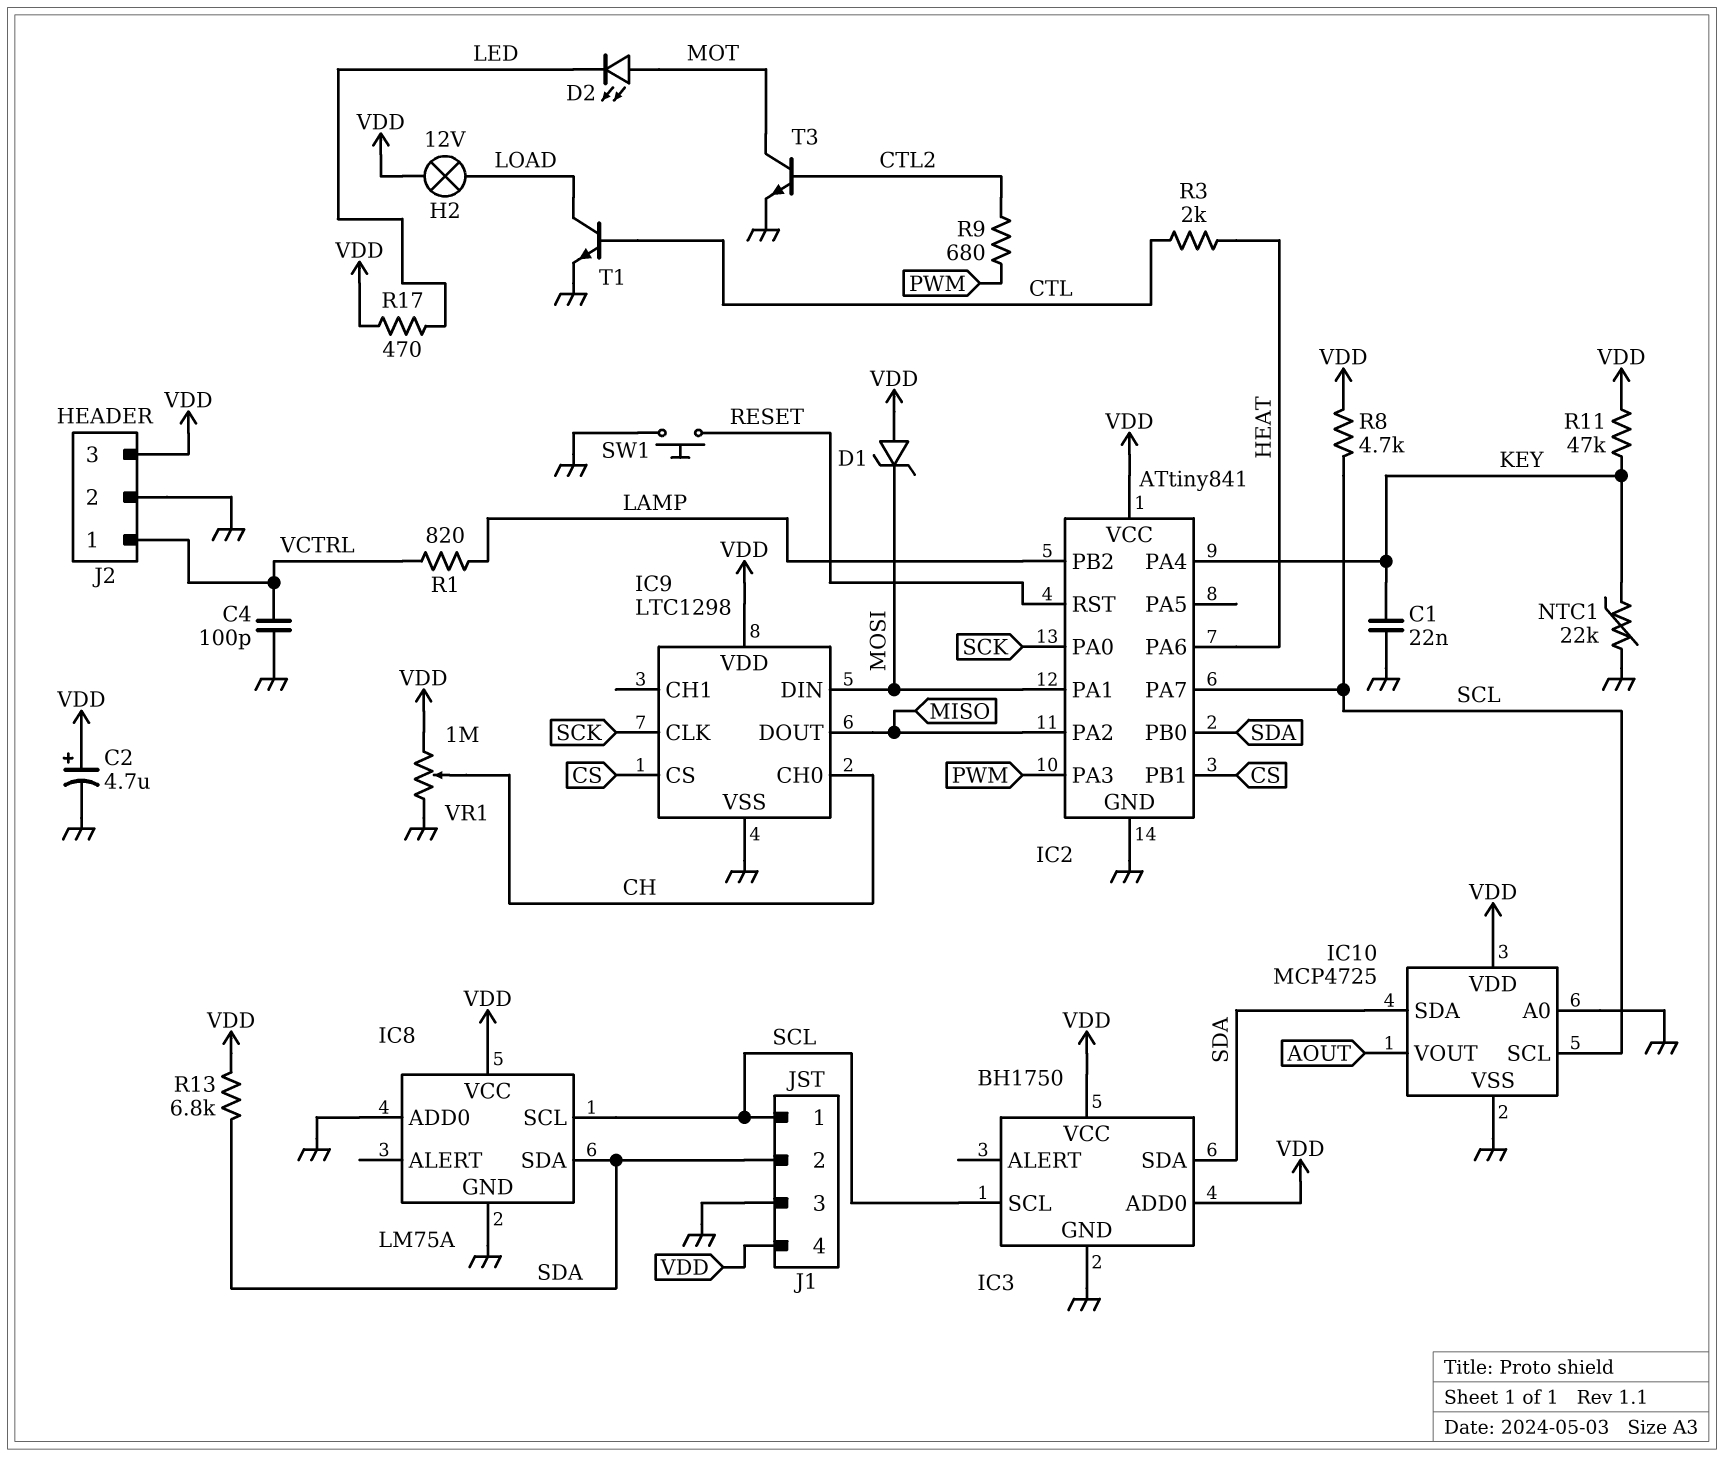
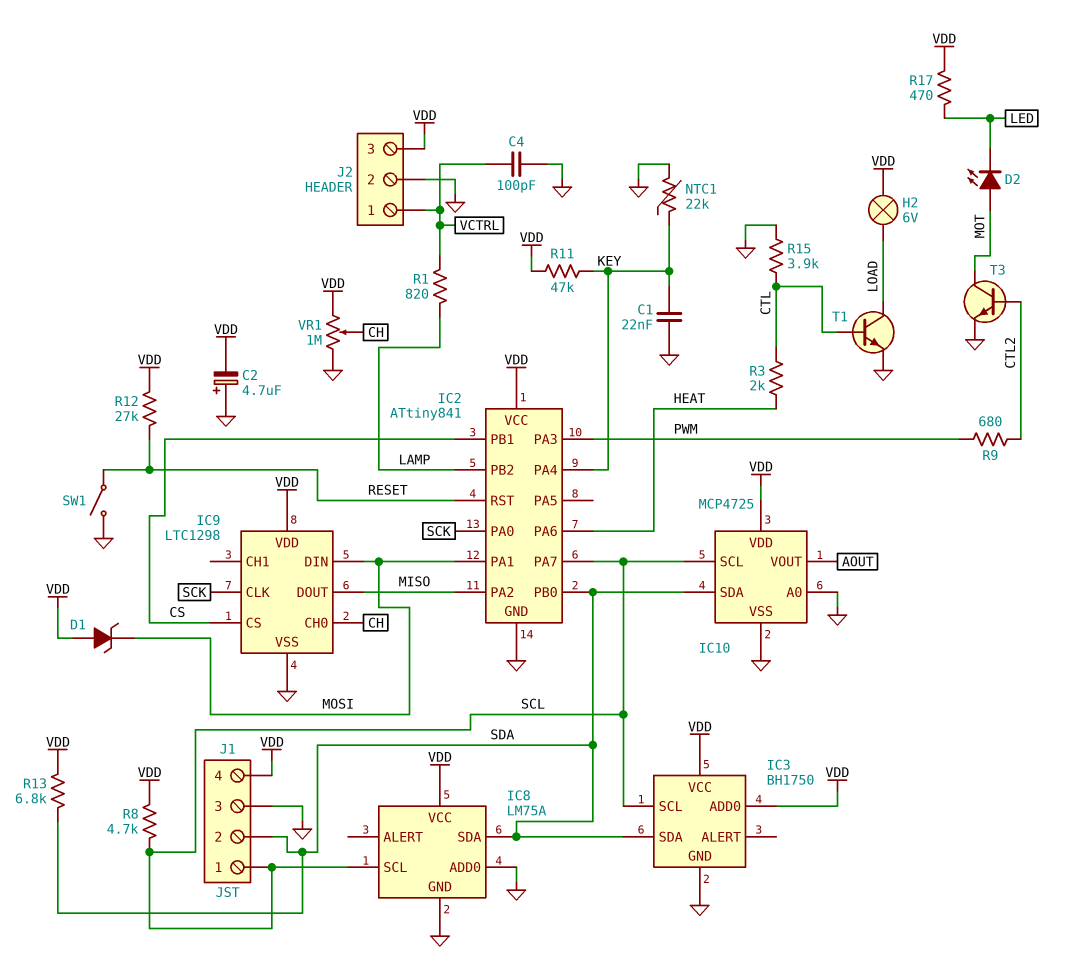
C2: 4.7uF (plus VDD, minus GND) -> 4.7uF (plus GND, minus VDD)
H2: lamp 12V (LOAD, VDD) -> lamp 6V (LOAD, VDD)
R12: none -> 27k (RESET, VDD)
R15: none -> 3.9k (CTL, GND)
SW1: button (GND, RESET) -> switch (GND, RESET)

